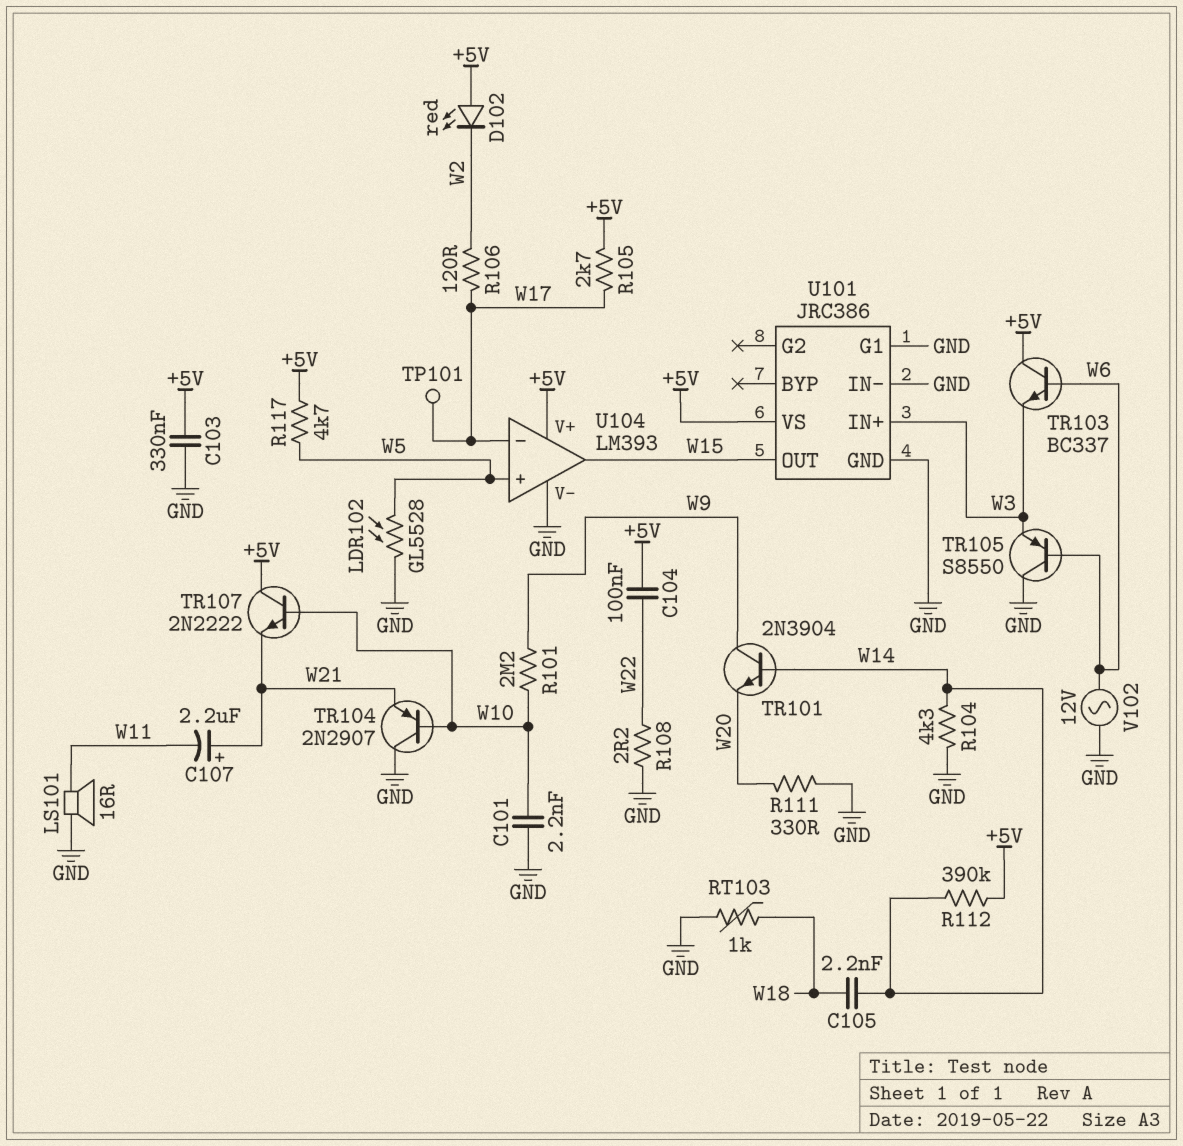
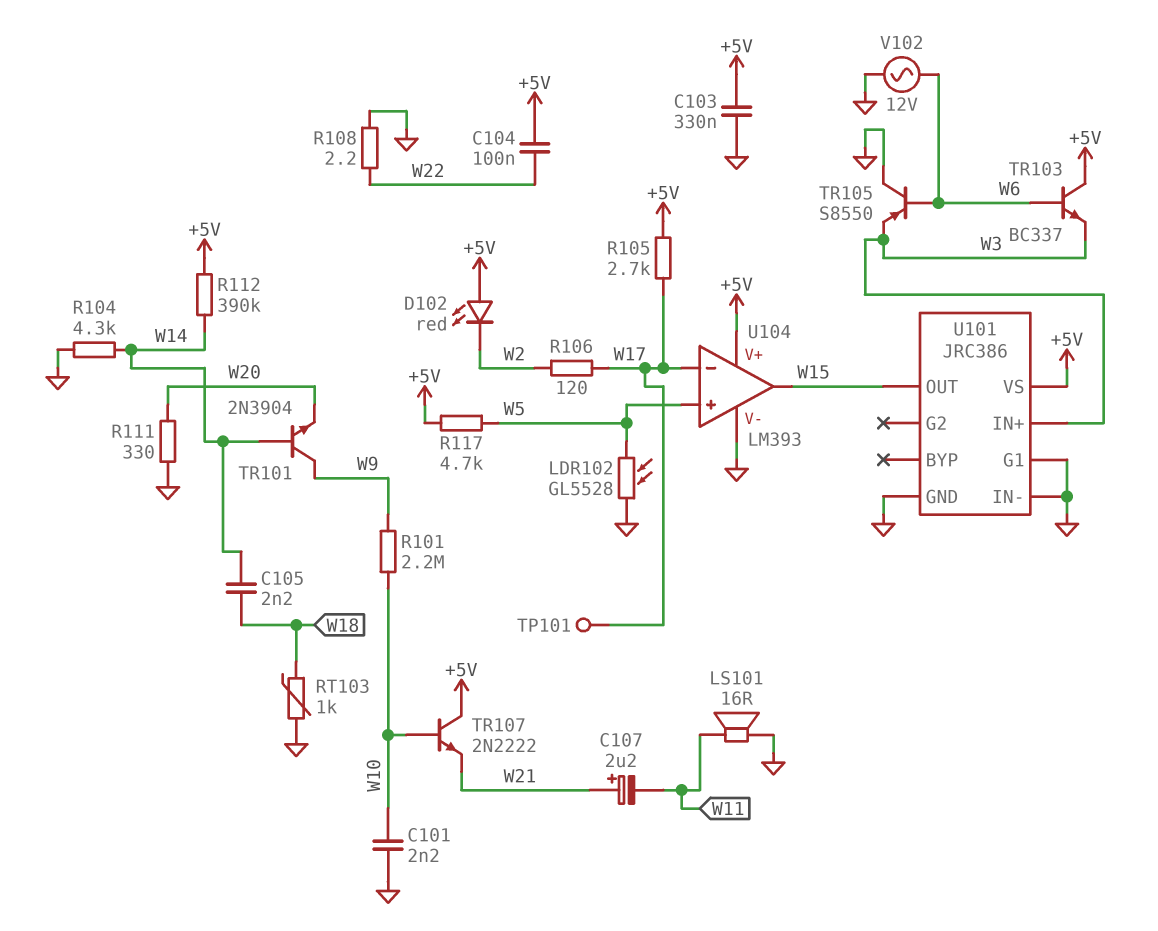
TR104: PNP 2N2907 (B W10, C GND, E W21) -> none

